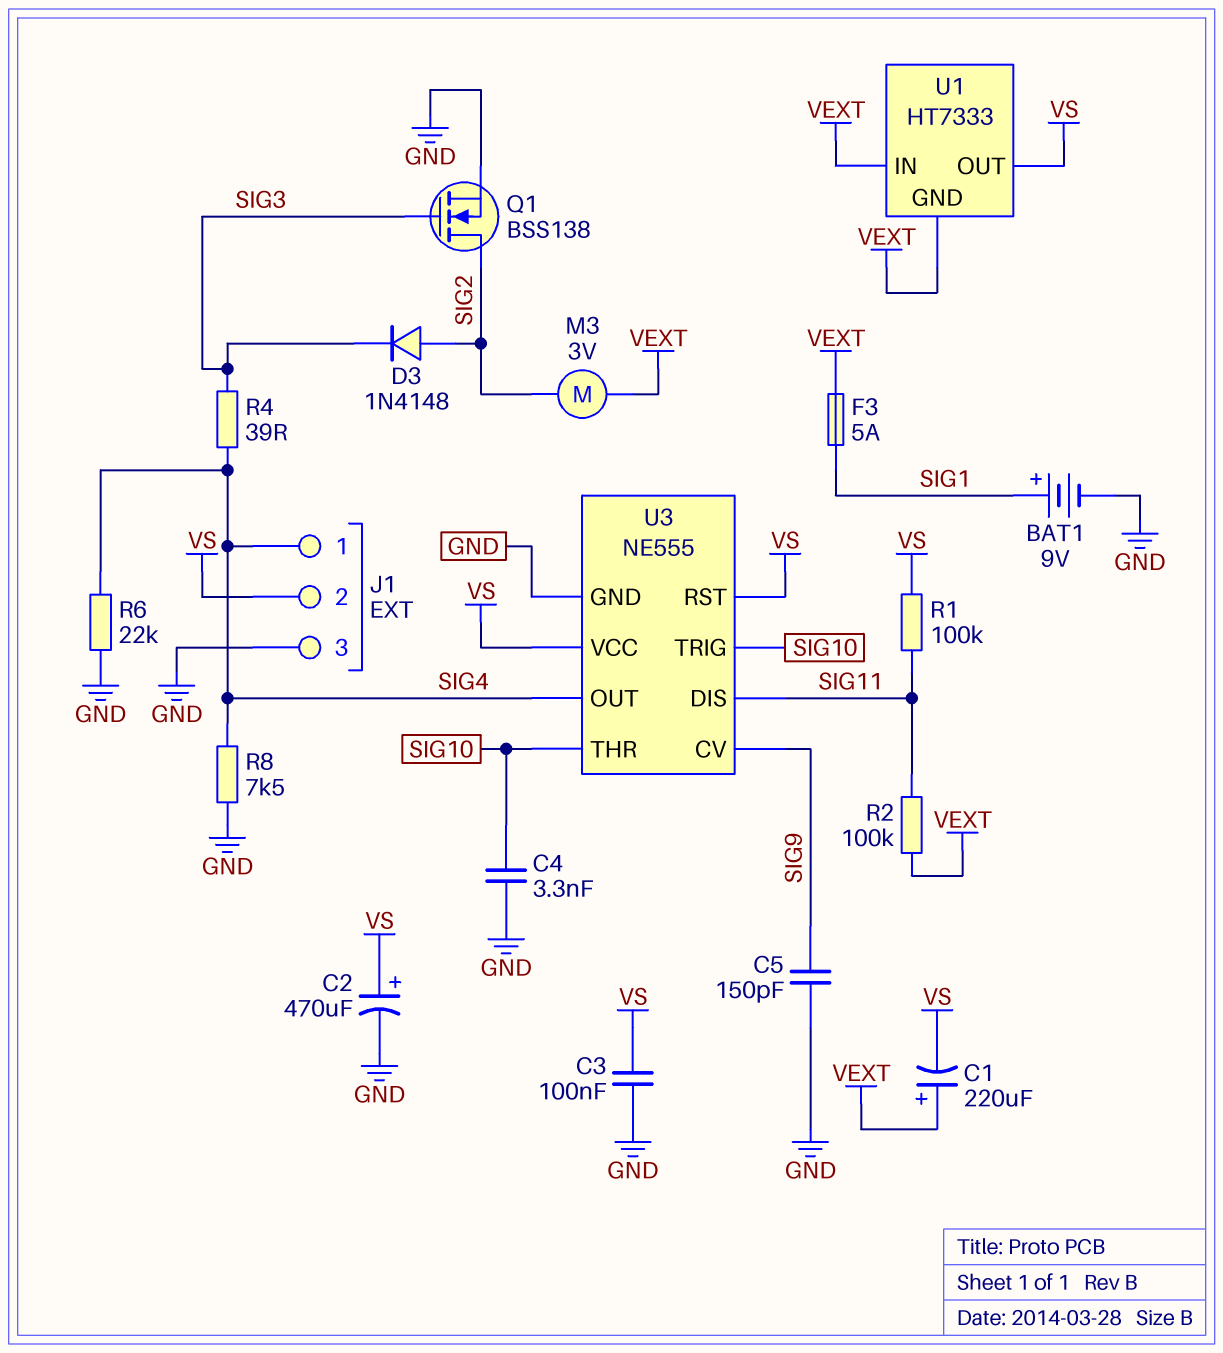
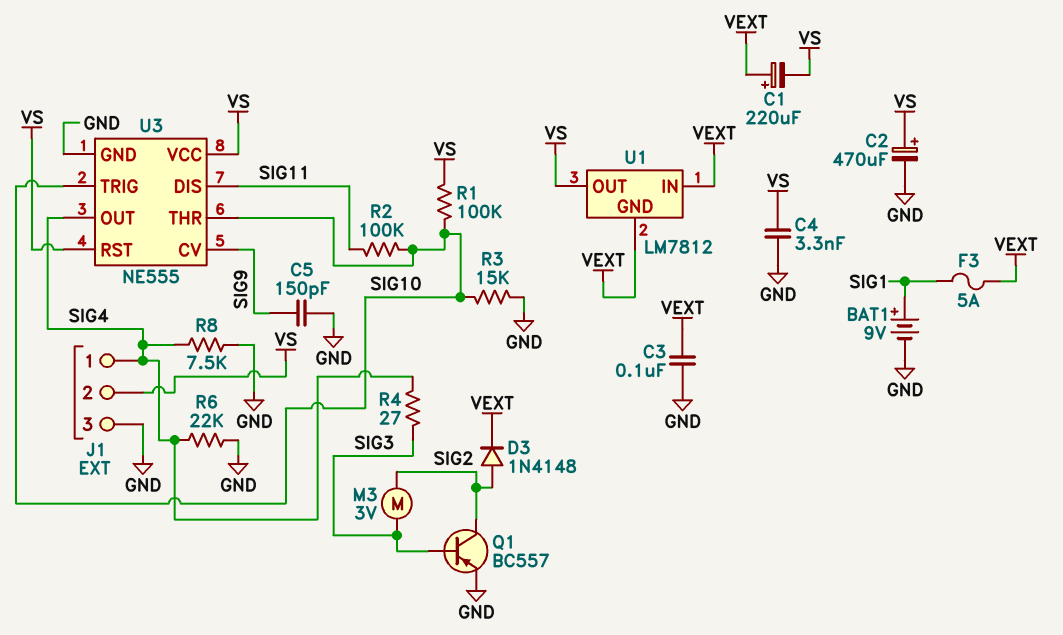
C3: 100nF (GND, VS) -> 100nF (GND, VEXT)
C4: 3.3nF (GND, SIG10) -> 3.3nF (GND, VS)
D3: diode 1N4148 (A SIG2, K SIG3) -> diode 1N4148 (A SIG2, K VEXT)
M3: motor 3V (SIG2, VEXT) -> motor 3V (SIG2, SIG3)
Q1: NMOS BSS138 (G SIG3, D SIG2, S GND) -> PNP BC557 (B SIG3, C SIG2, E GND)
R1: 100k (SIG11, VS) -> 100k (SIG10, VS)
R2: 100k (SIG11, VEXT) -> 100k (SIG10, SIG11)
R3: none -> 15k (GND, SIG10)
R4: 39 (SIG3, SIG4) -> 27 (SIG3, SIG4)
U1: HT7333 -> LM7812

